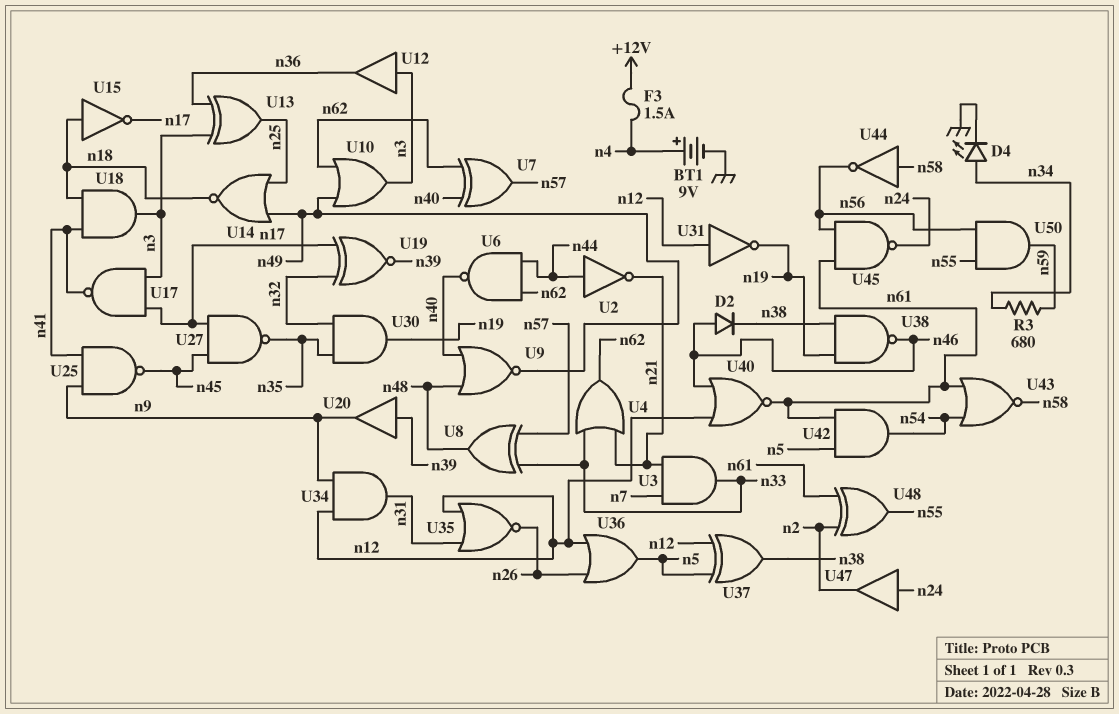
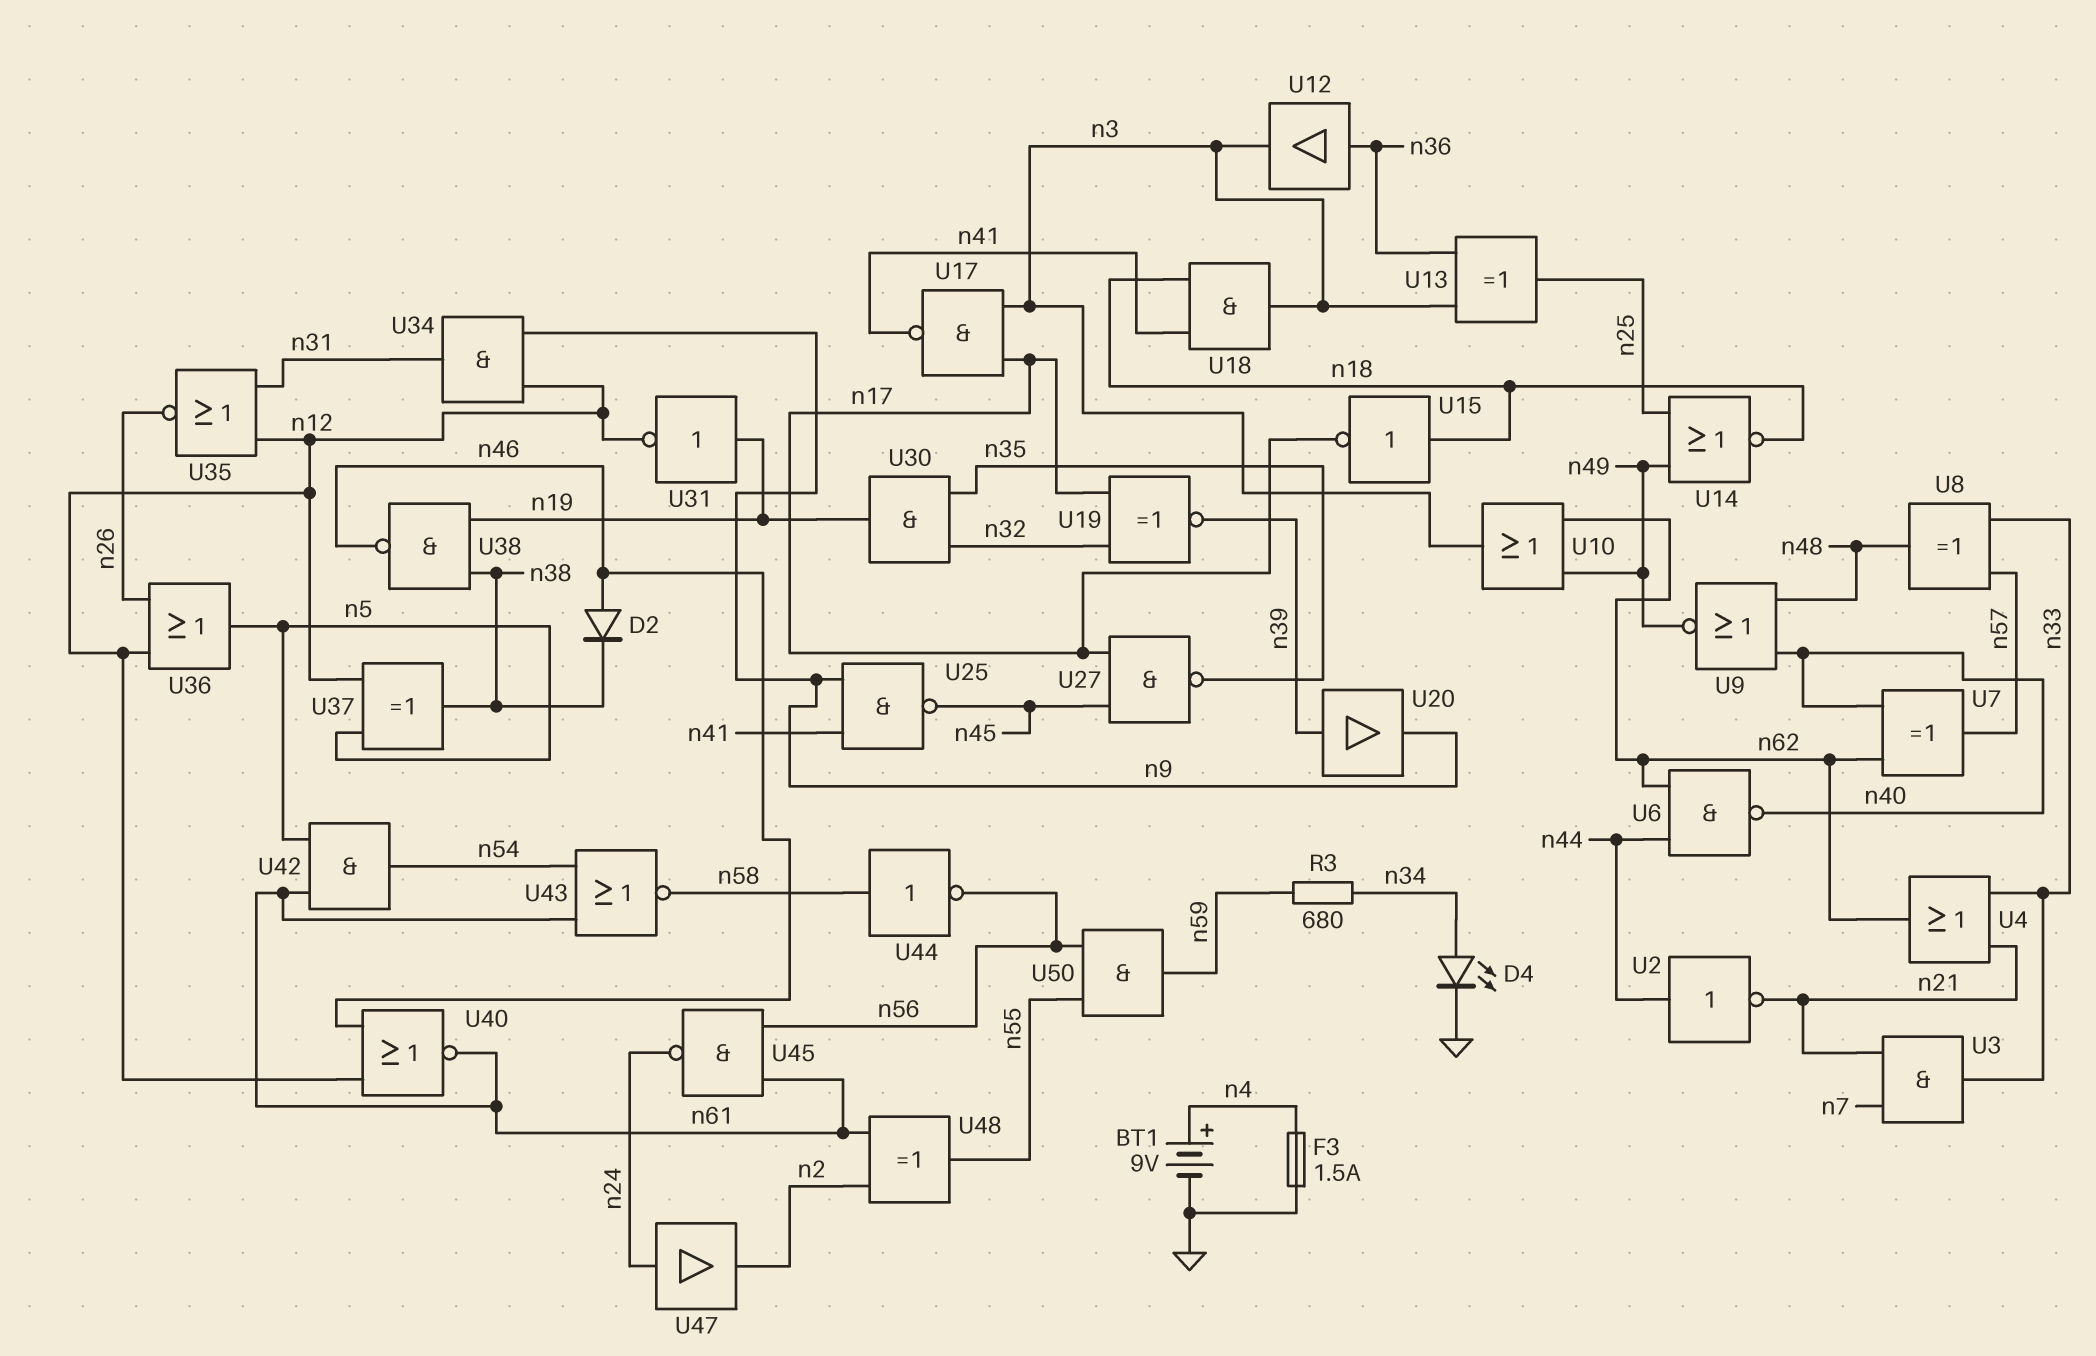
F3: 1.5A (+12V, n4) -> 1.5A (GND, n4)
U12: buffer (in n3, out n36) -> buffer (in n36, out n3)
U31: NOT (in n12, out n19) -> NOT (in n19, out n12)

